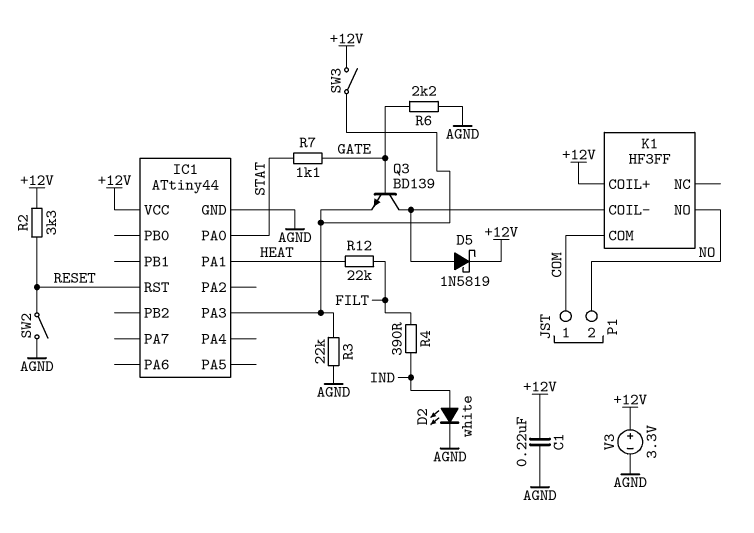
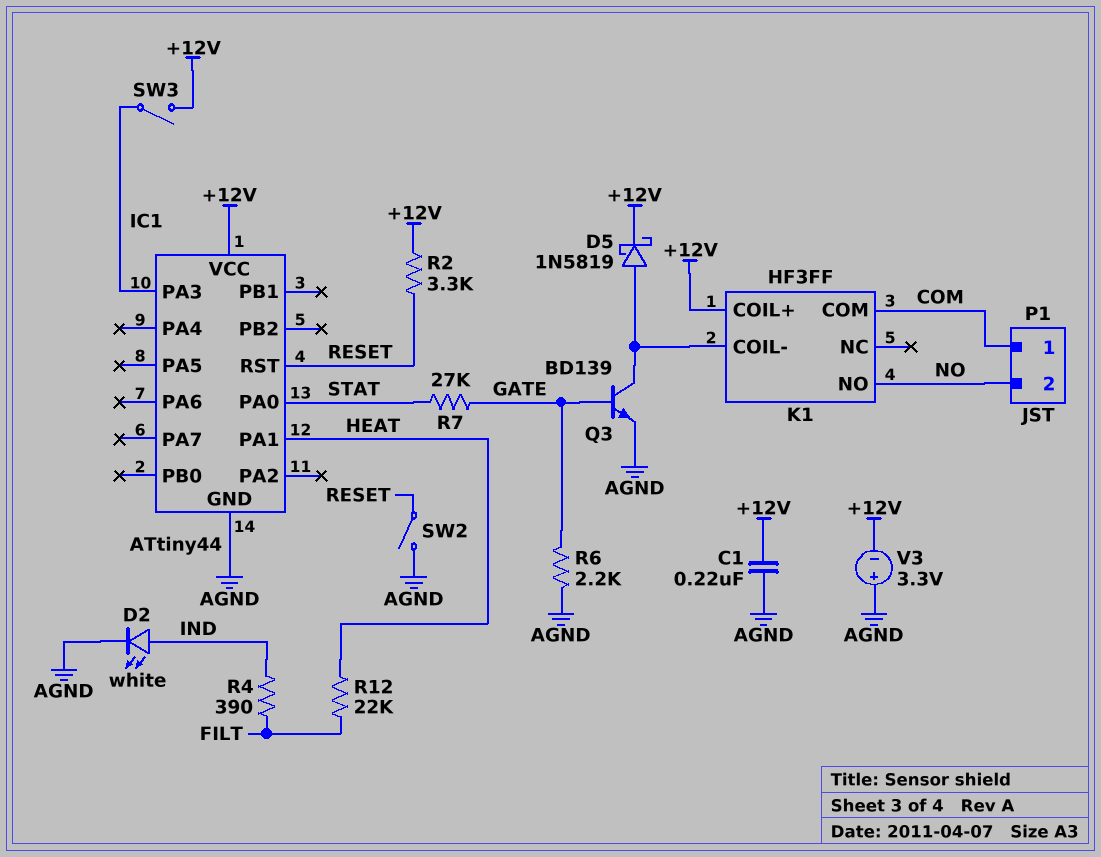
Q3: NPN BD139 (B GATE, C K1/COIL-, E IC1/PA3) -> NPN BD139 (B GATE, C K1/COIL-, E AGND)
R3: 22k (AGND, IC1/PA3) -> none
R7: 1.1k (GATE, STAT) -> 27k (GATE, STAT)
V3: 3.3V (plus +12V, minus AGND) -> 3.3V (plus AGND, minus +12V)

